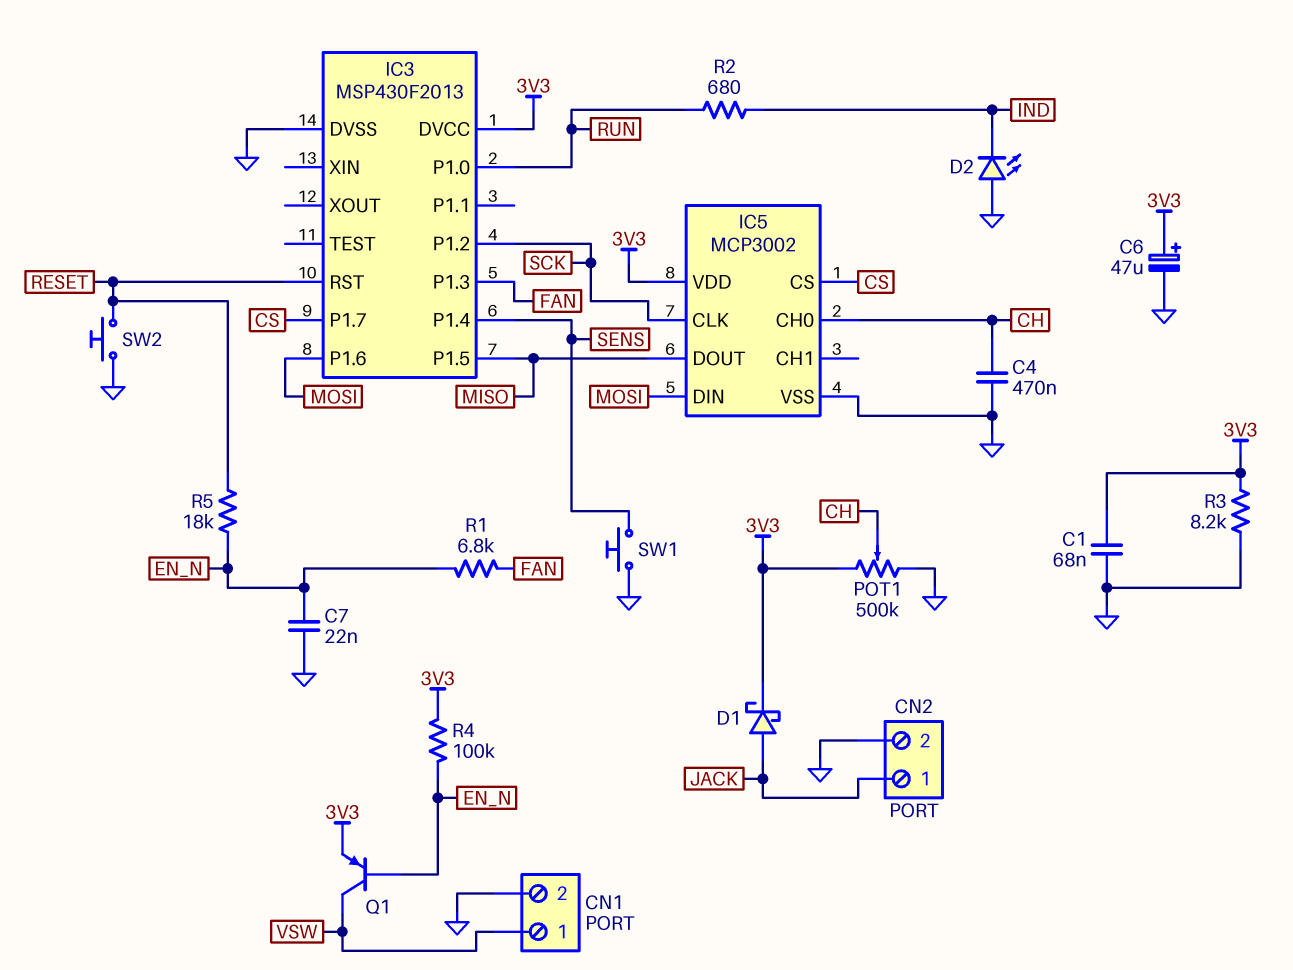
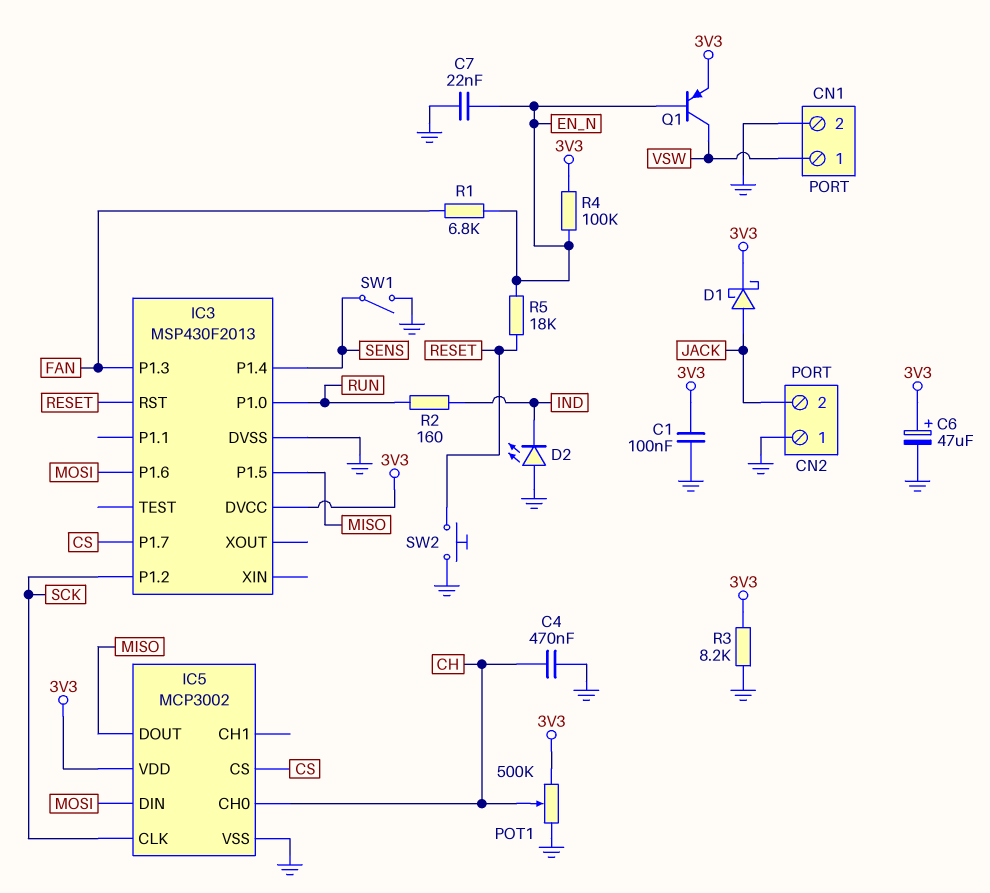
C1: 68nF (3V3, GND) -> 100nF (3V3, GND)
CN2 pin 1: JACK -> GND
CN2 pin 2: GND -> JACK
R2: 680 (IND, RUN) -> 160 (IND, RUN)
SW1: button (GND, SENS) -> switch (GND, SENS)

